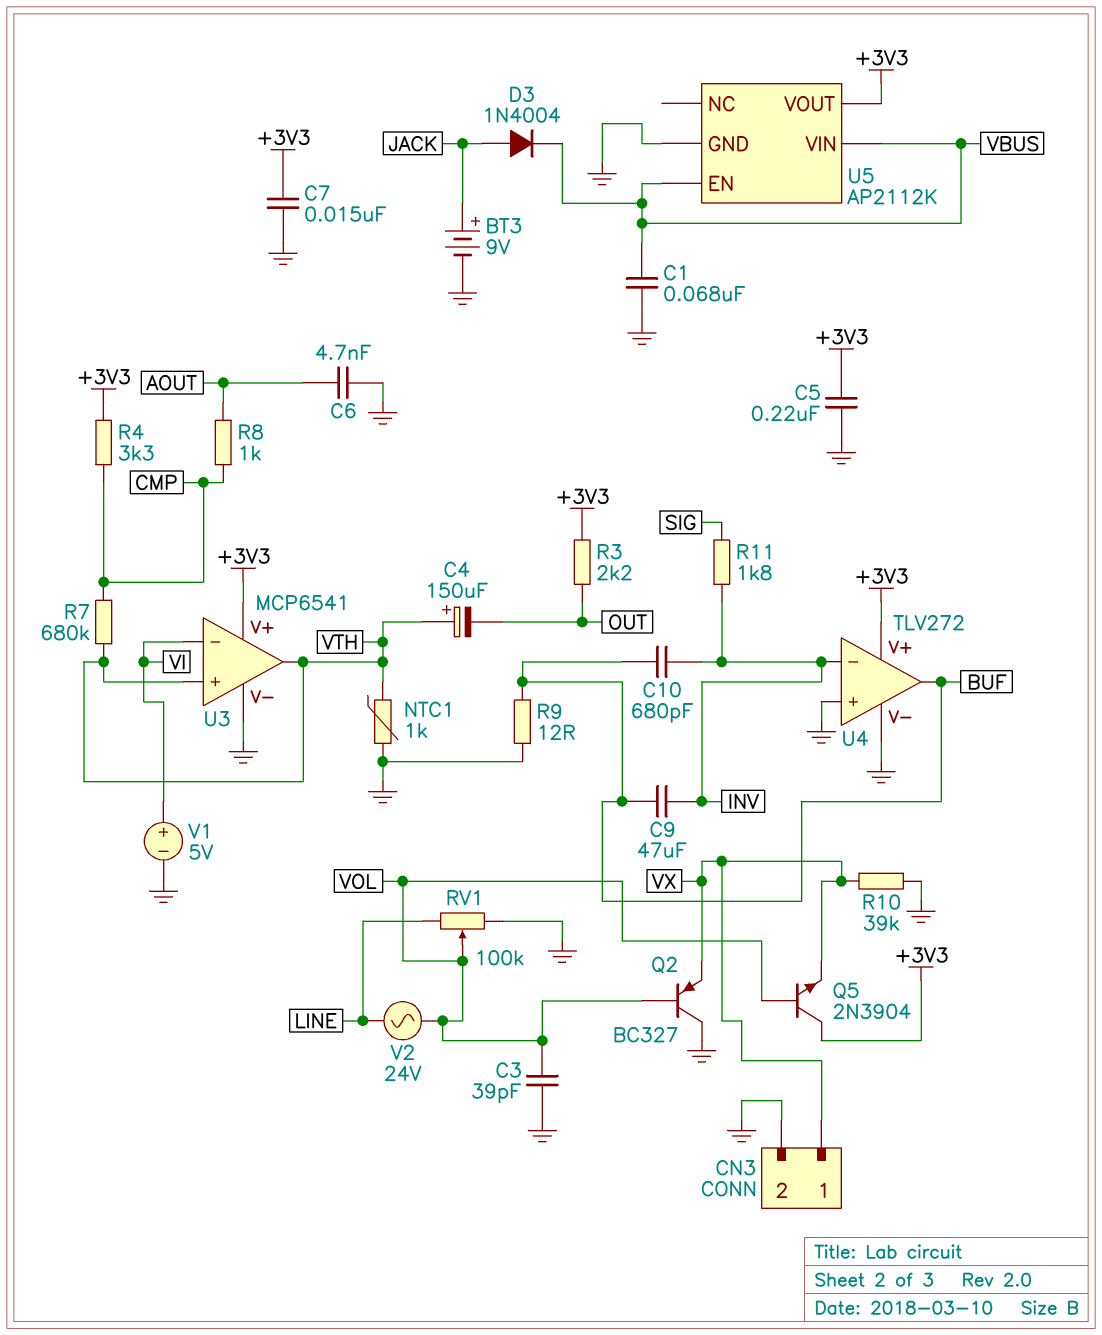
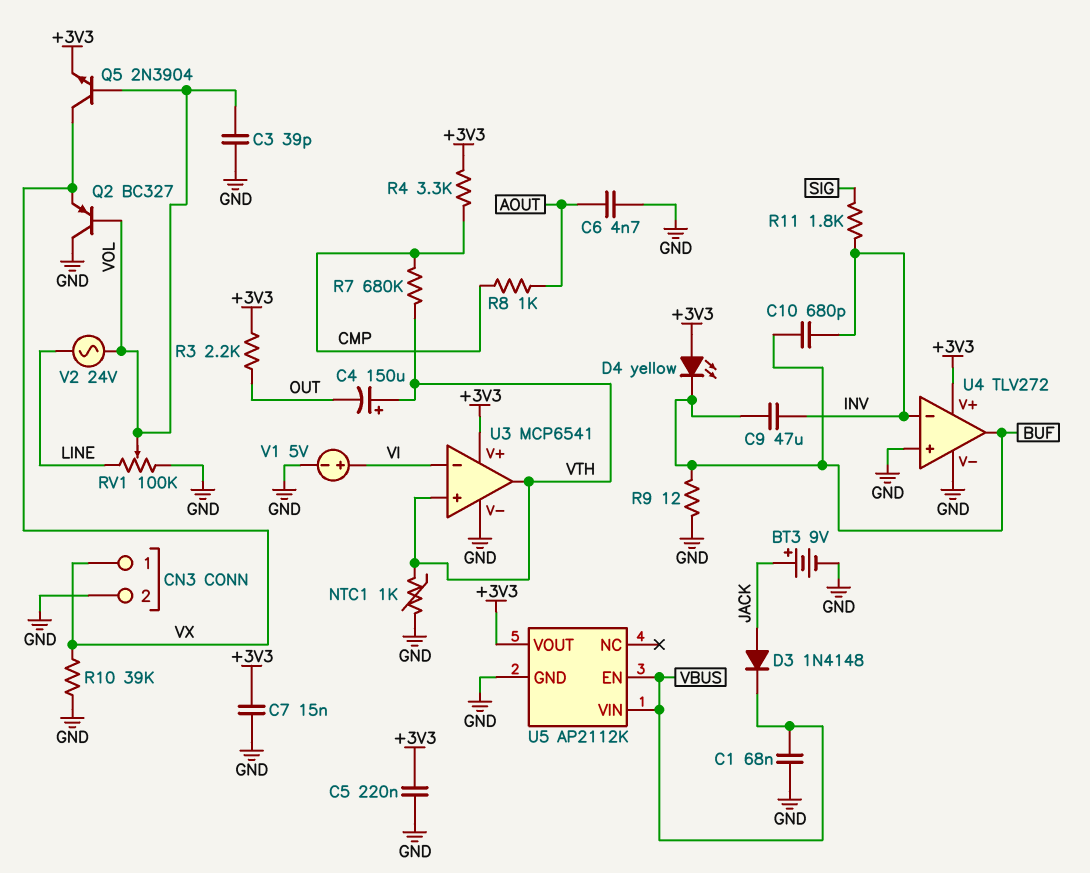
D3: diode 1N4004 (A JACK, K VBUS) -> diode 1N4148 (A JACK, K VBUS)
D4: none -> LED yellow (A +3V3, K BUF)
Q5: NPN 2N3904 (B VOL, C +3V3, E VX) -> NPN 2N3904 (B VOL, C VX, E +3V3)

